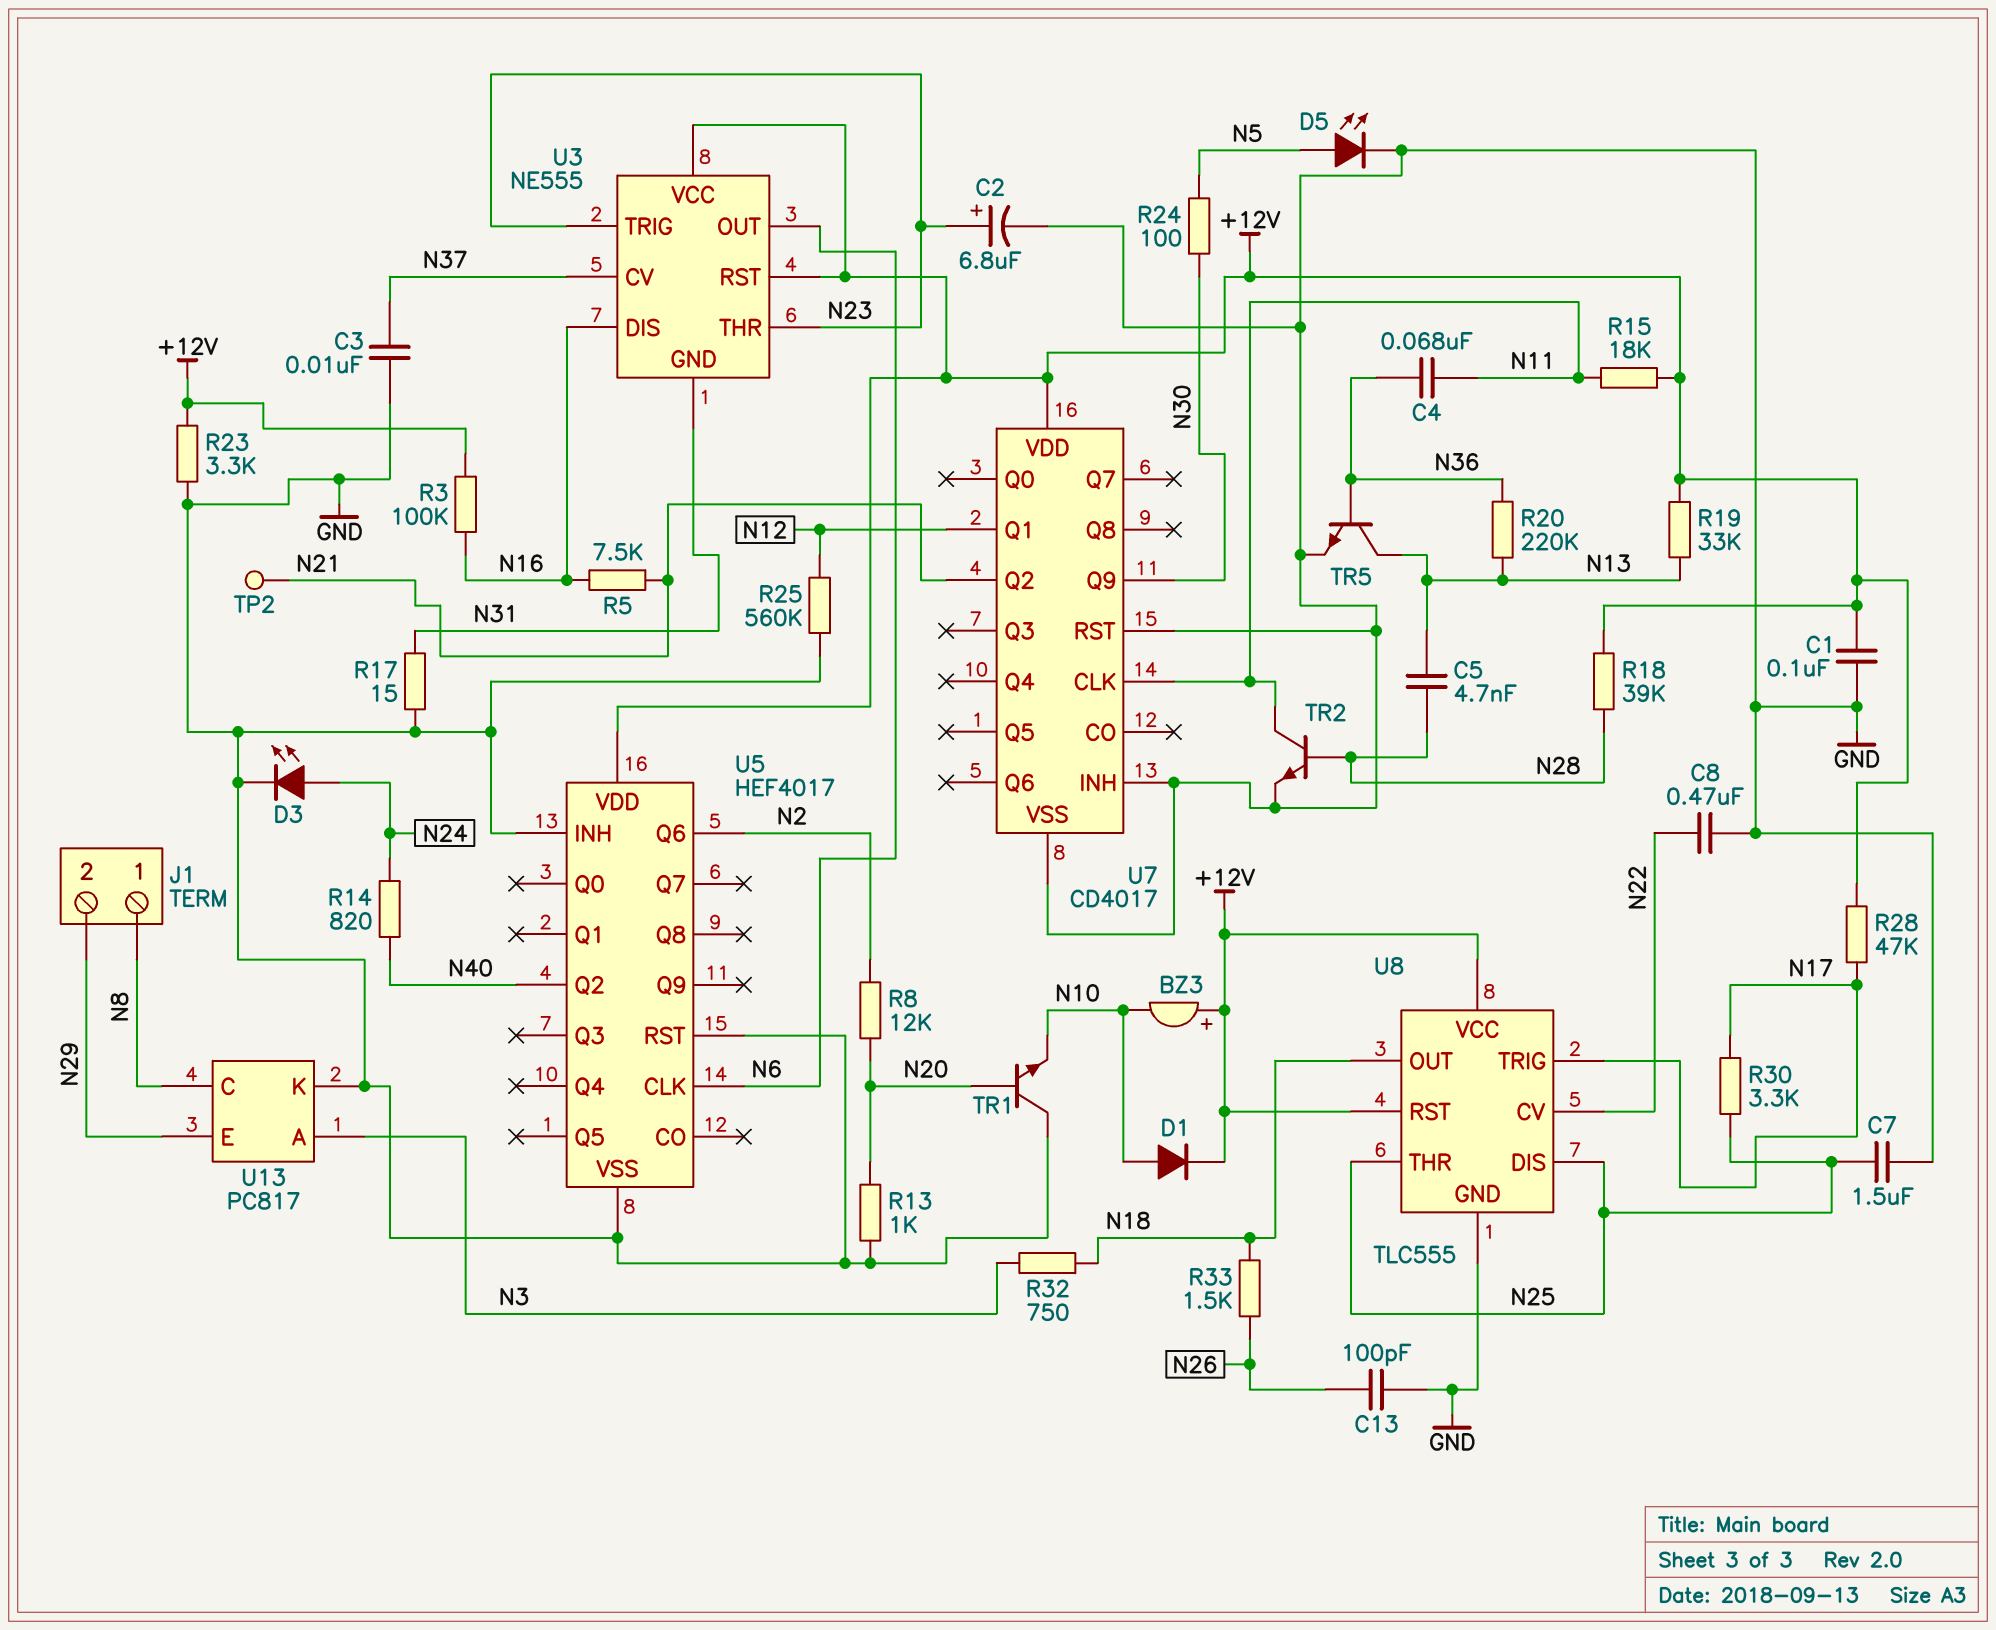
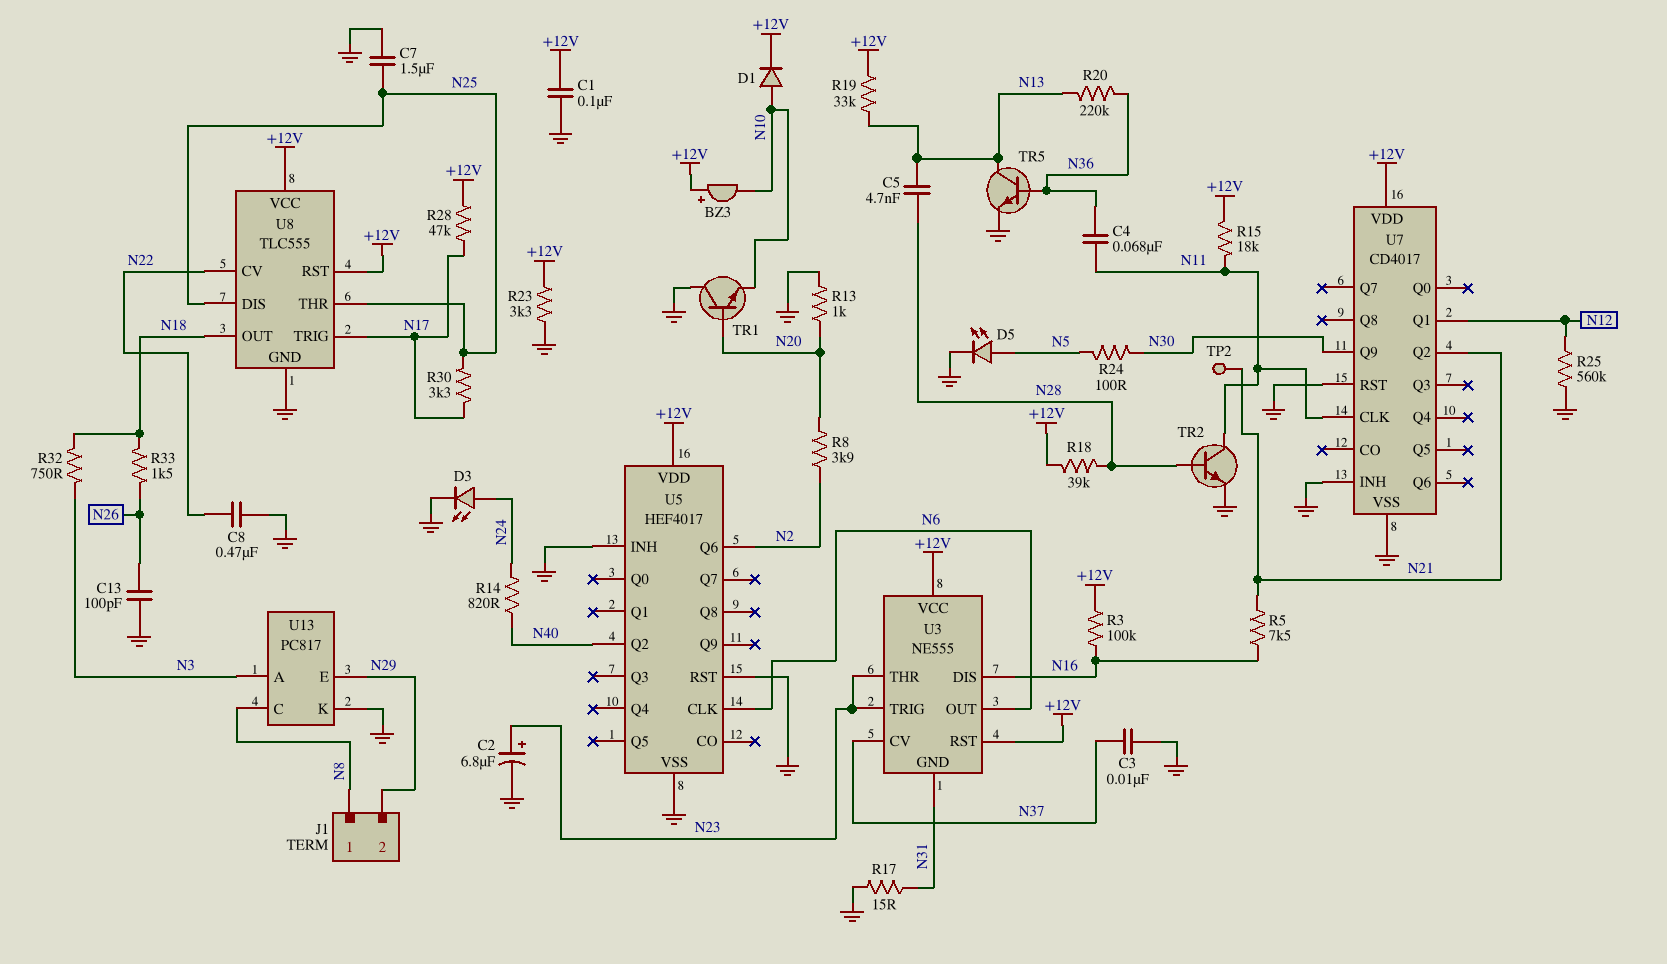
R8: 12k (N2, N20) -> 3.9k (N2, N20)

